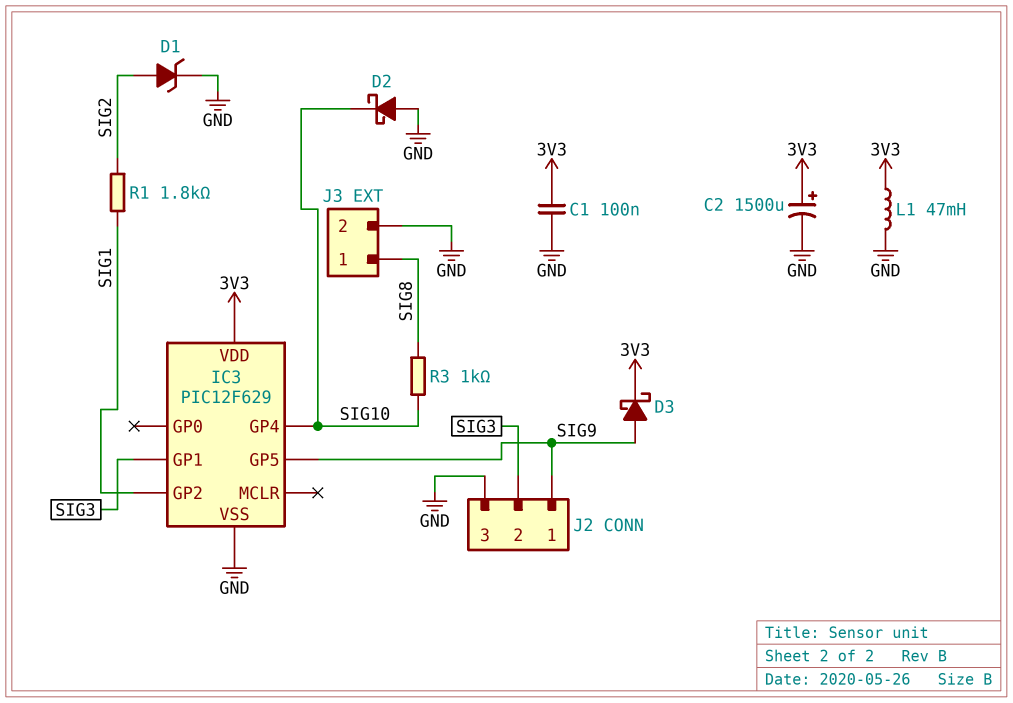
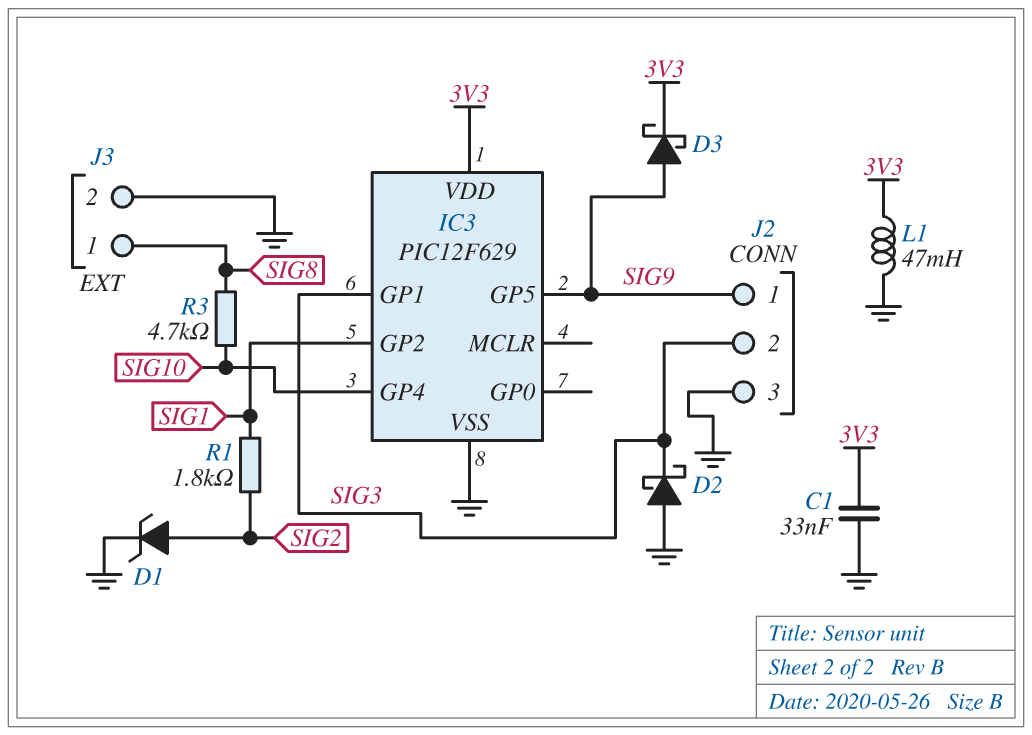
C1: 100nF (3V3, GND) -> 33nF (3V3, GND)
C2: 1500uF (plus 3V3, minus GND) -> none
D2: schottky (A GND, K SIG10) -> schottky (A GND, K SIG3)
R3: 1k (SIG8, SIG10) -> 4.7k (SIG8, SIG10)

